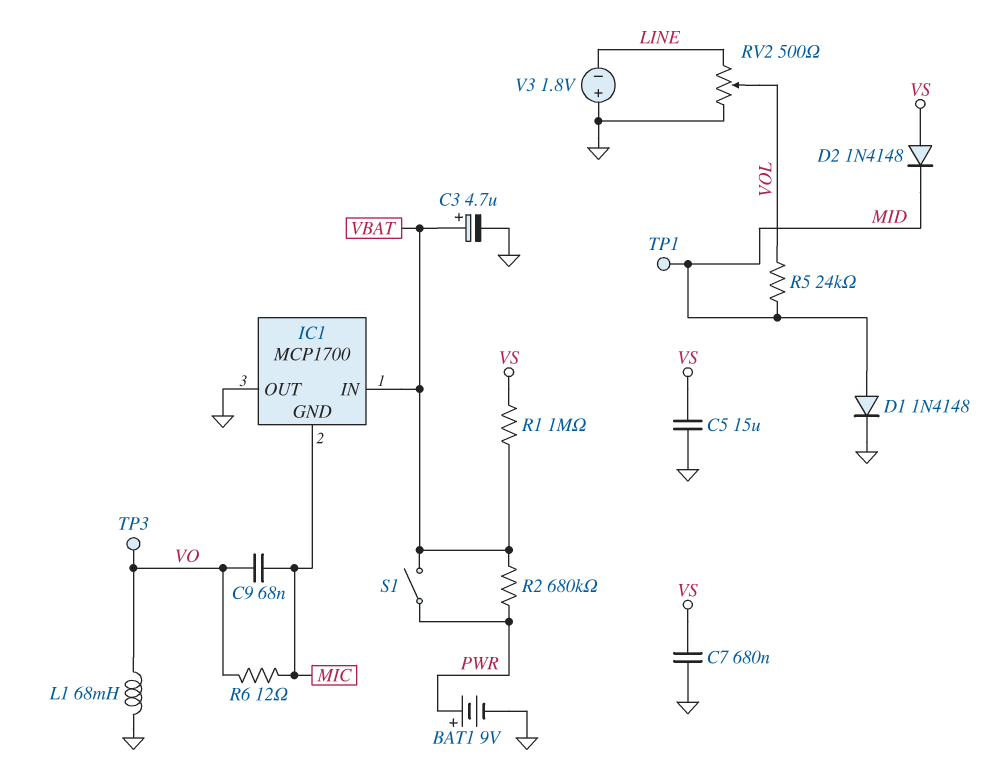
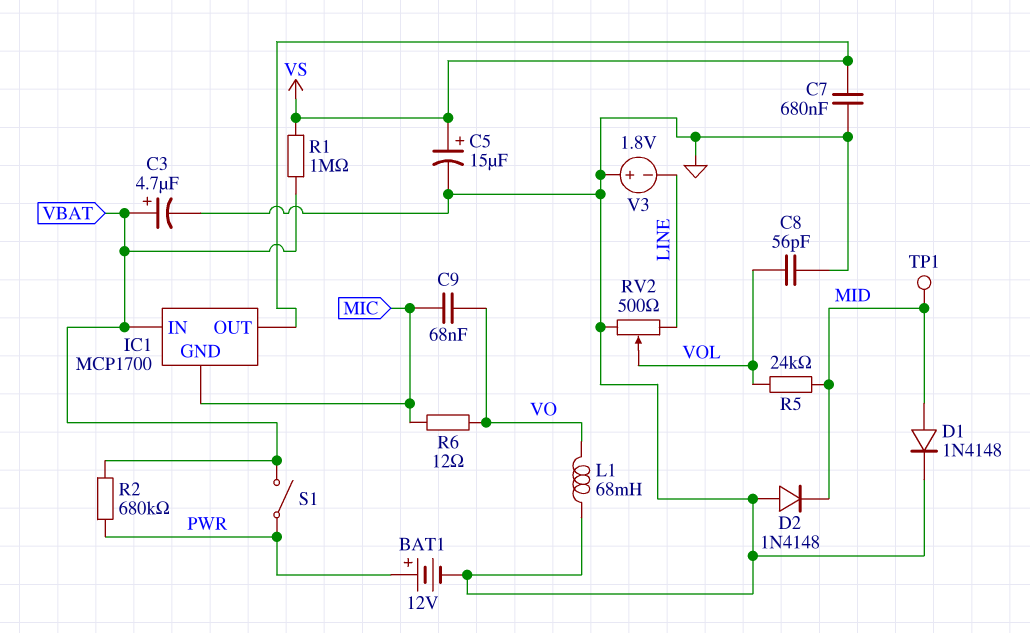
BAT1: 9V (plus PWR, minus GND) -> 12V (plus PWR, minus GND)
C5: 15uF (GND, VS) -> 15uF (plus VS, minus GND)
C8: none -> 56pF (GND, VOL)
D2: diode 1N4148 (A VS, K MID) -> diode 1N4148 (A GND, K MID)
IC1 pin OUT: GND -> VS
TP3: test point (VO) -> none

